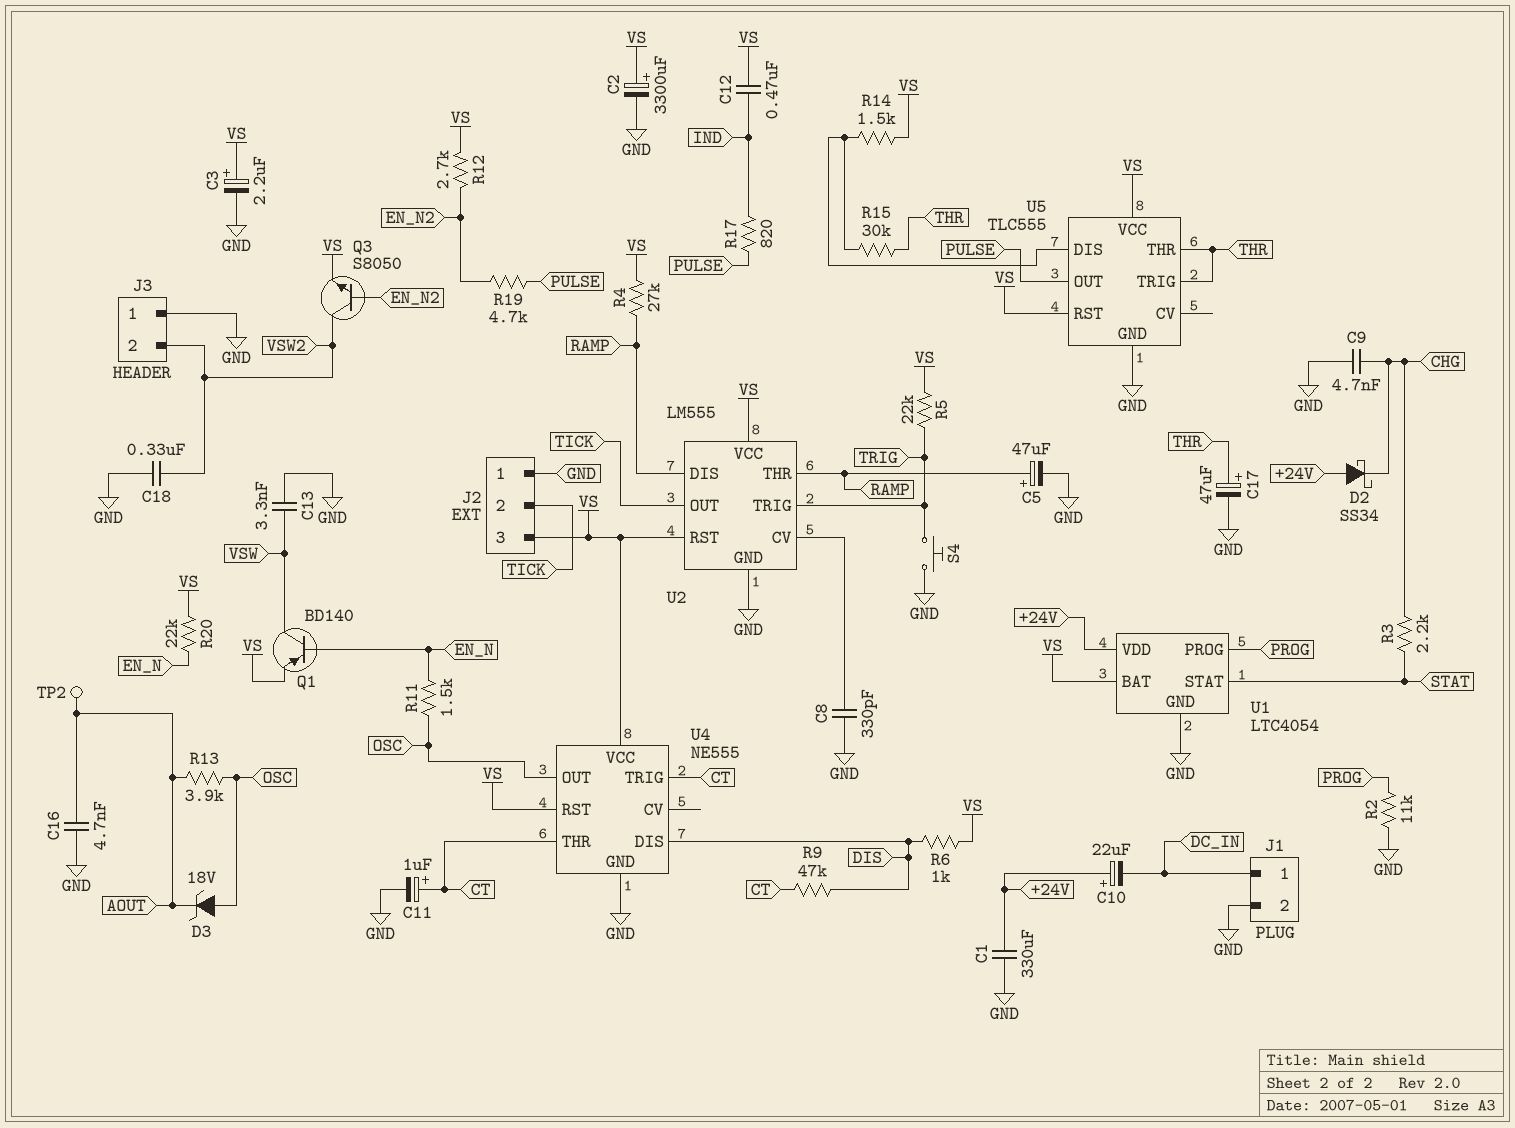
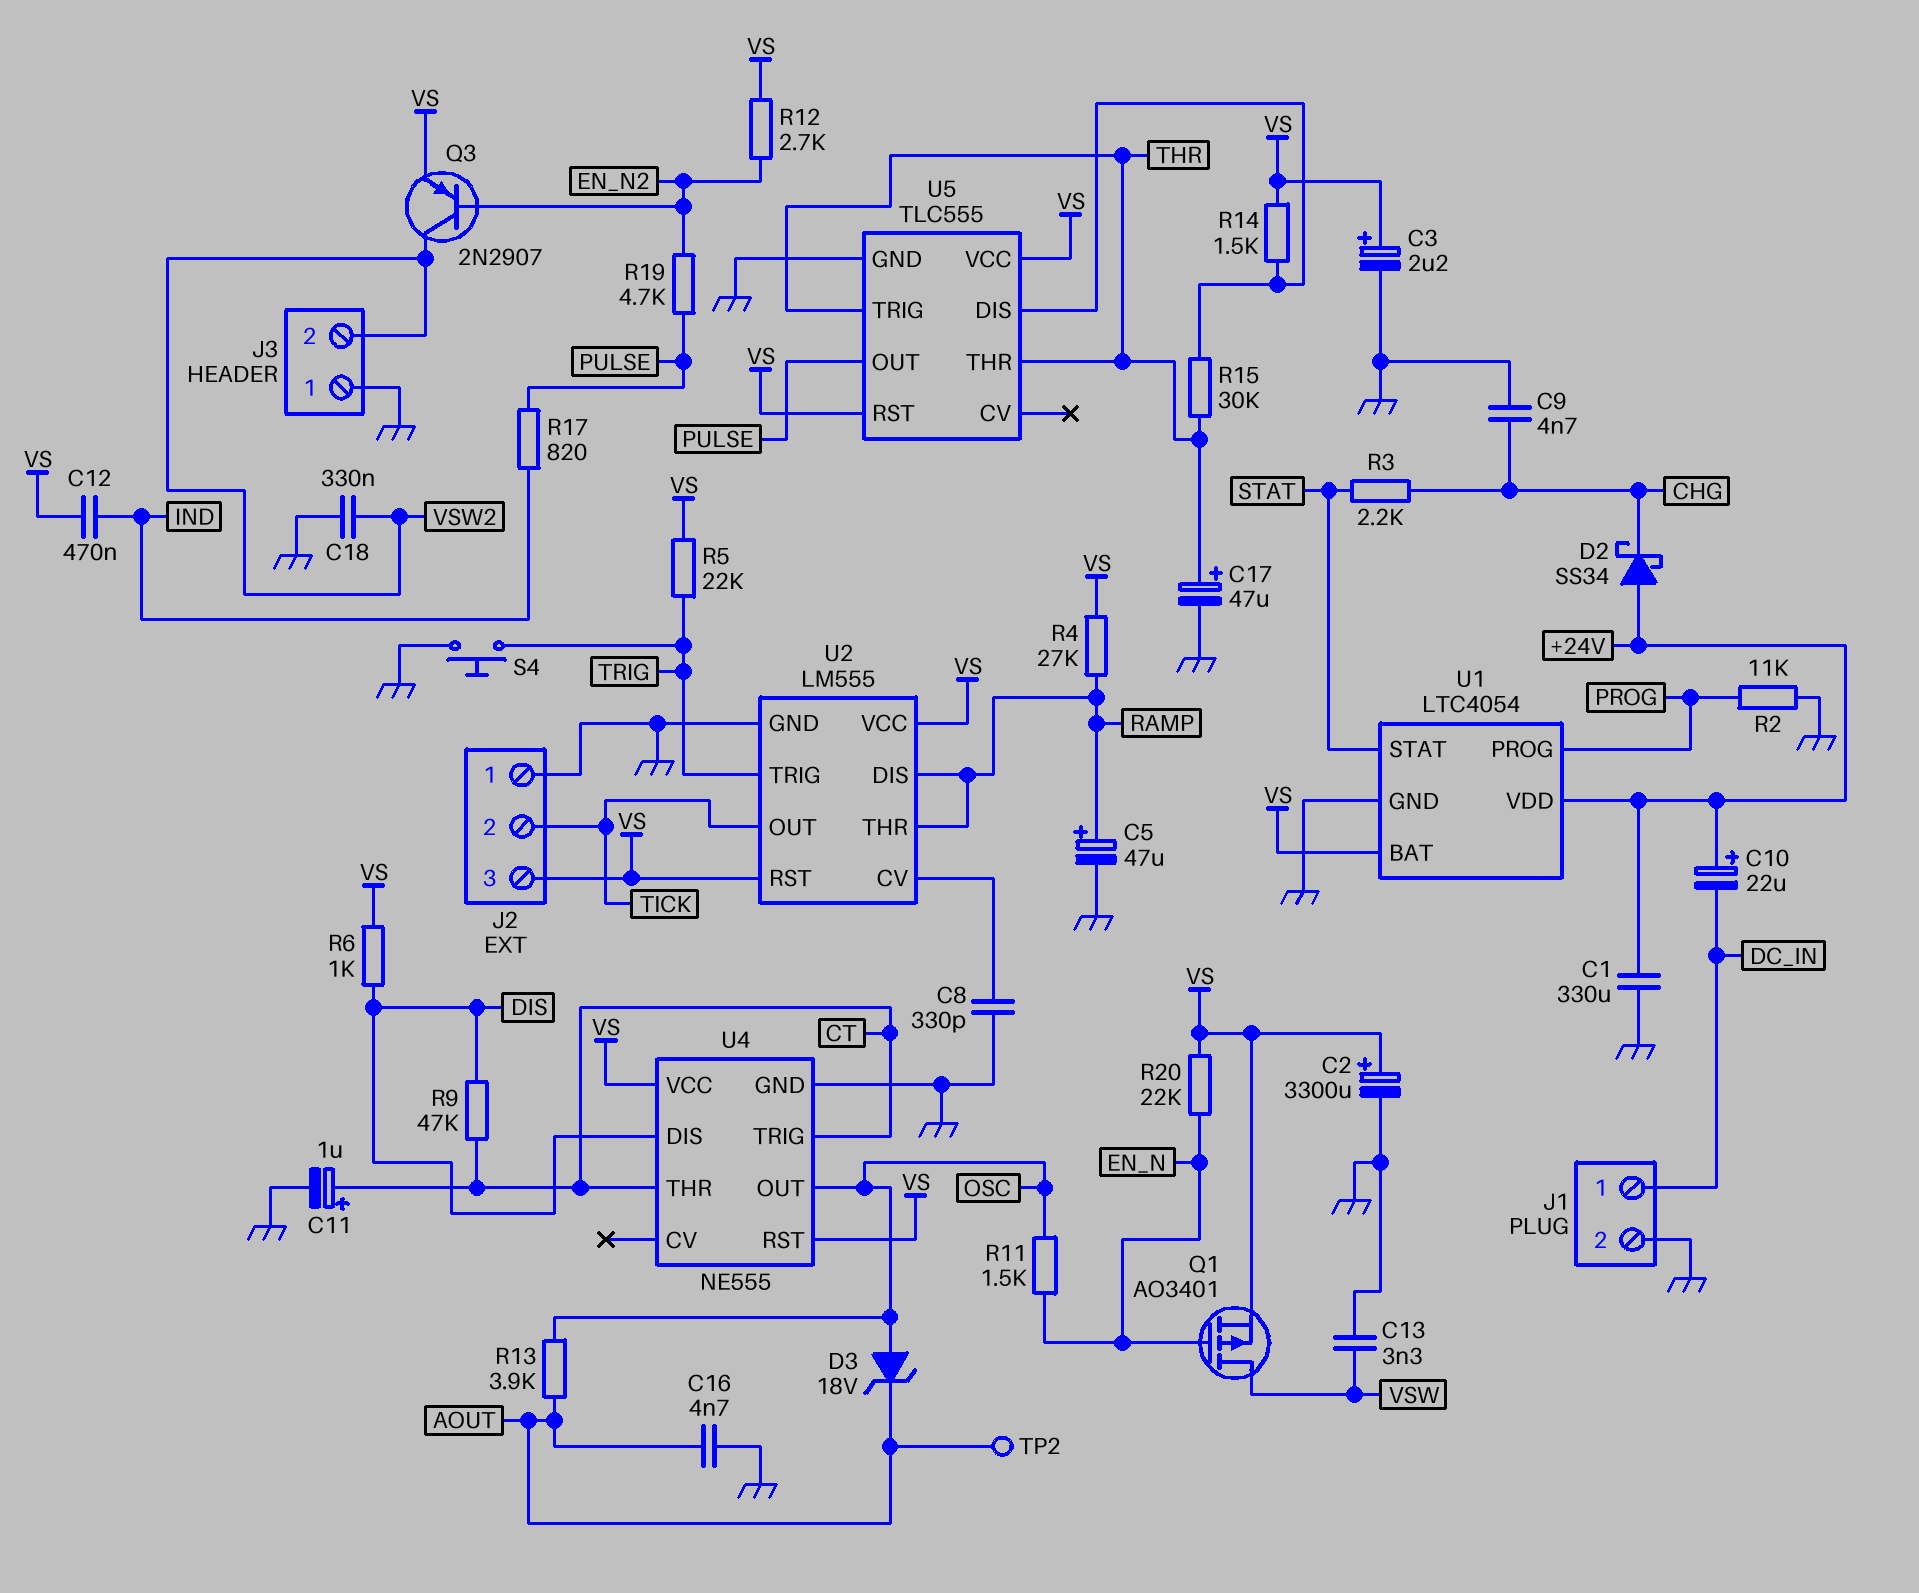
Q1: PNP BD140 (B EN_N, C VSW, E VS) -> PMOS AO3401 (G EN_N, D VSW, S VS)
Q3: NPN S8050 (B EN_N2, C VSW2, E VS) -> PNP 2N2907 (B EN_N2, C VSW2, E VS)

